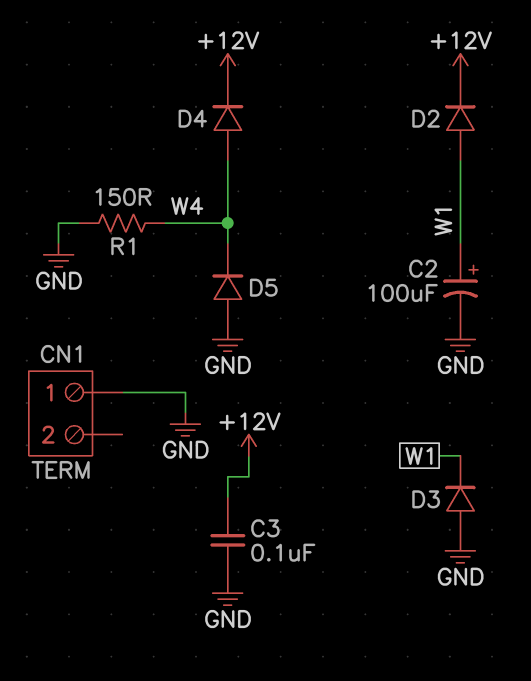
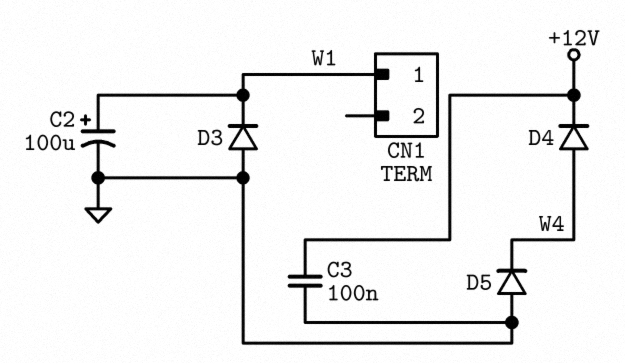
CN1 pin 1: GND -> W1
D2: diode (A W1, K +12V) -> none
R1: 150 (GND, W4) -> none

